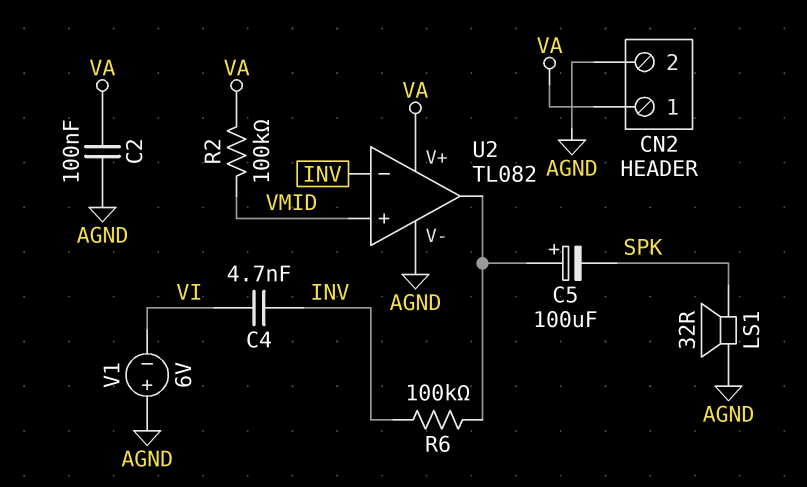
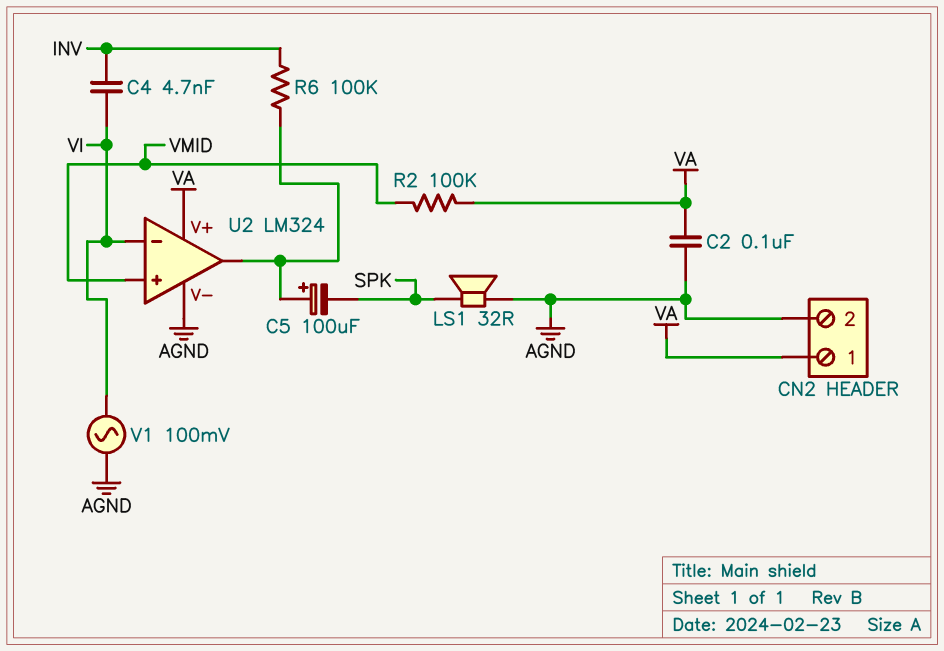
U2: TL082 -> LM324
U2 pin in-: INV -> VI
V1: 6V (plus AGND, minus VI) -> AC 100mV (AGND, VI)

